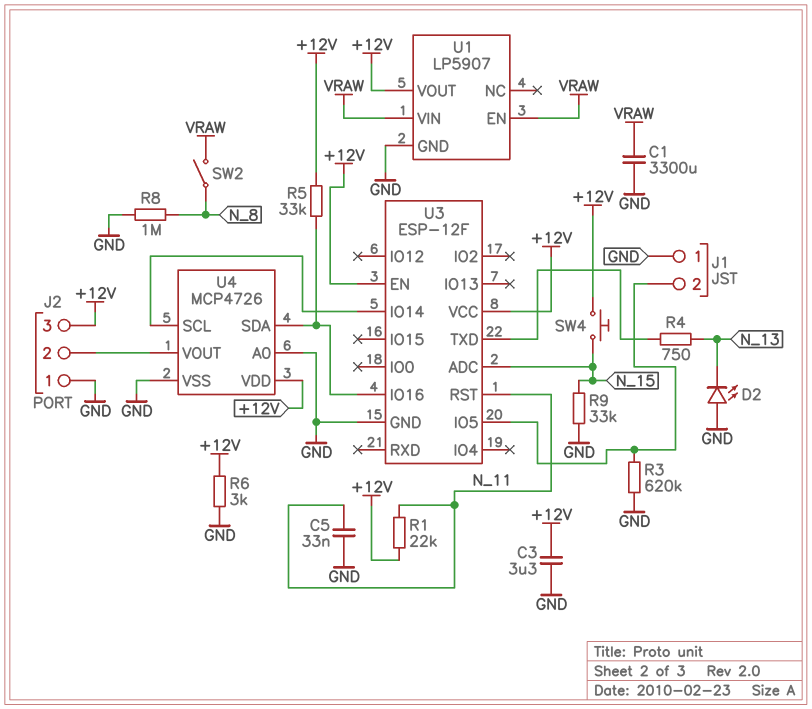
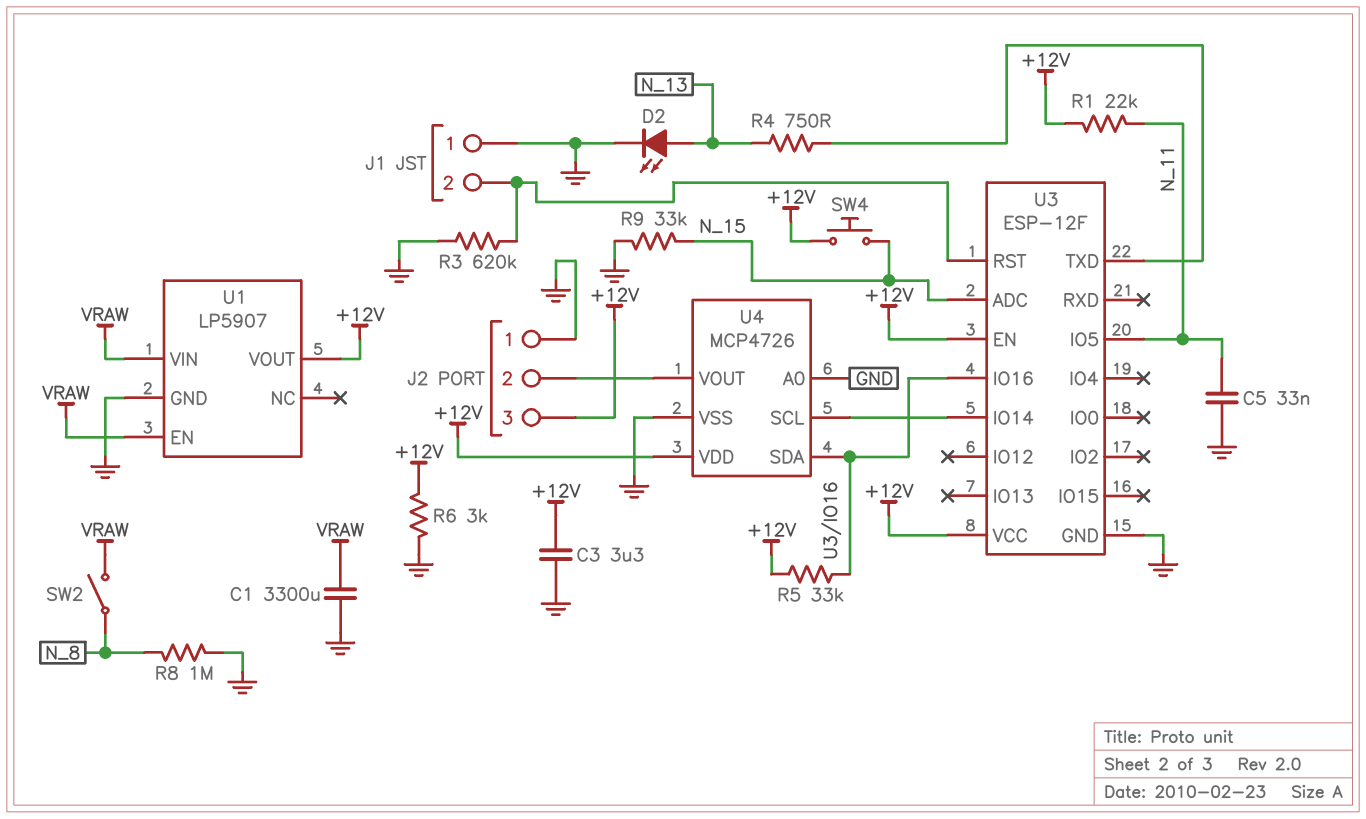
D2: LED (A GND, K N_13) -> LED (A N_13, K GND)
U3 pin IO5: J1/2 -> N_11
U3 pin RST: N_11 -> J1/2

